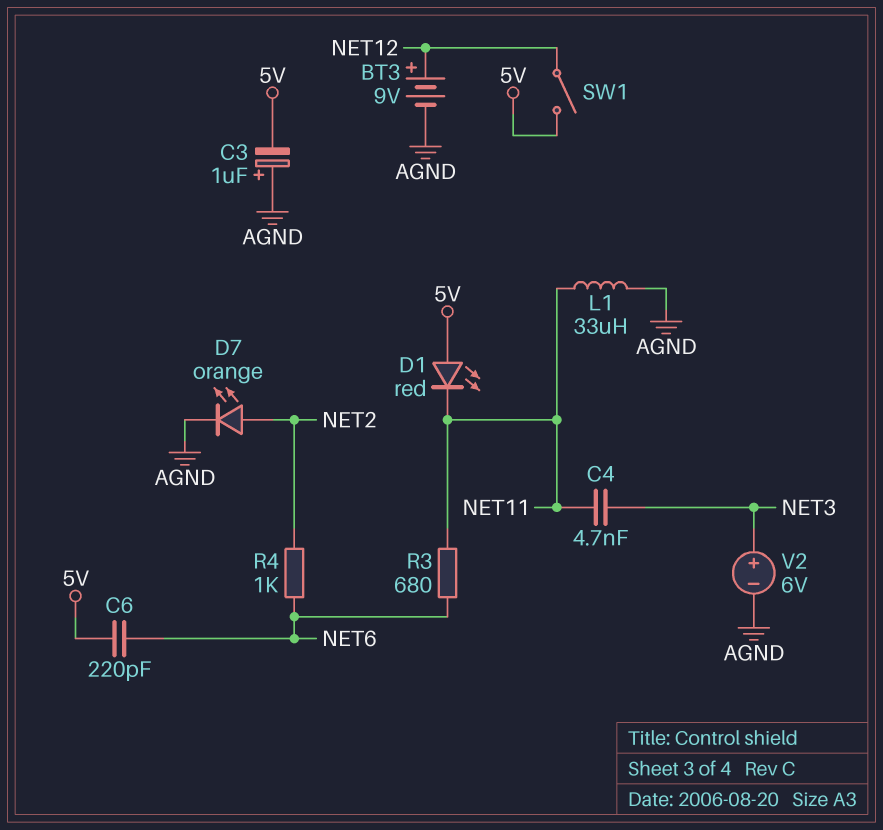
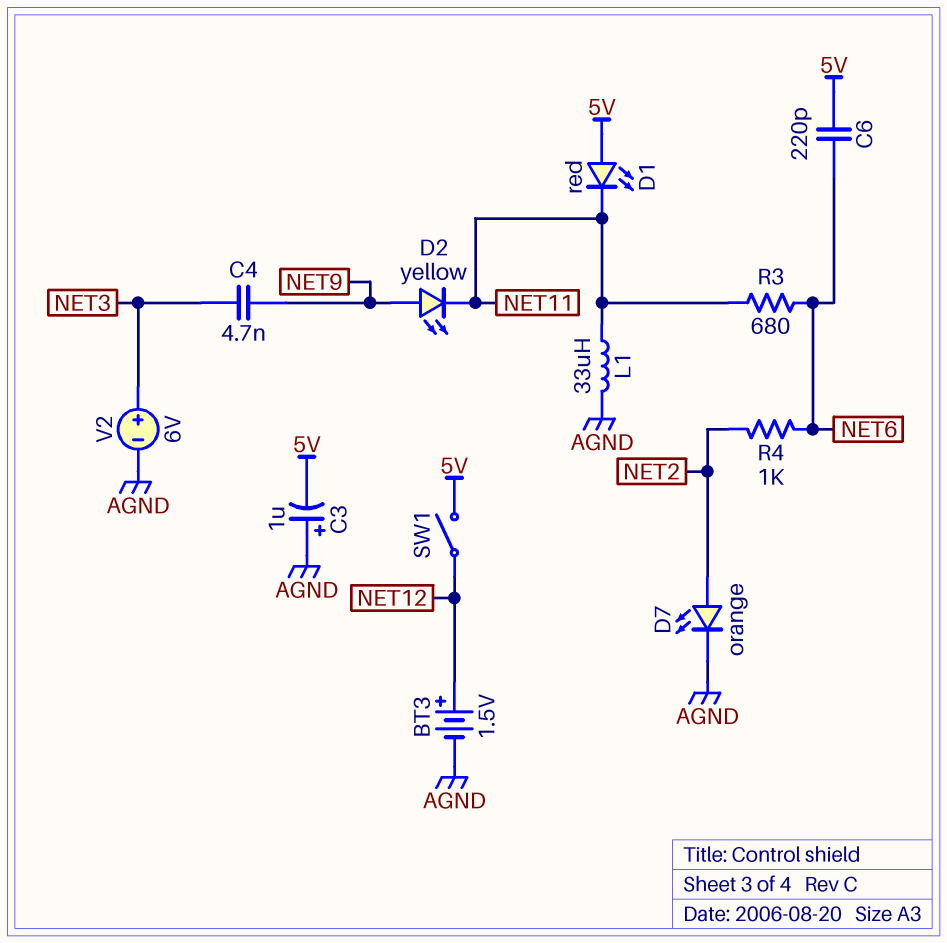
BT3: 9V (plus NET12, minus AGND) -> 1.5V (plus NET12, minus AGND)
C4: 4.7nF (NET3, NET11) -> 4.7nF (NET3, NET9)
D2: none -> LED yellow (A NET9, K NET11)

